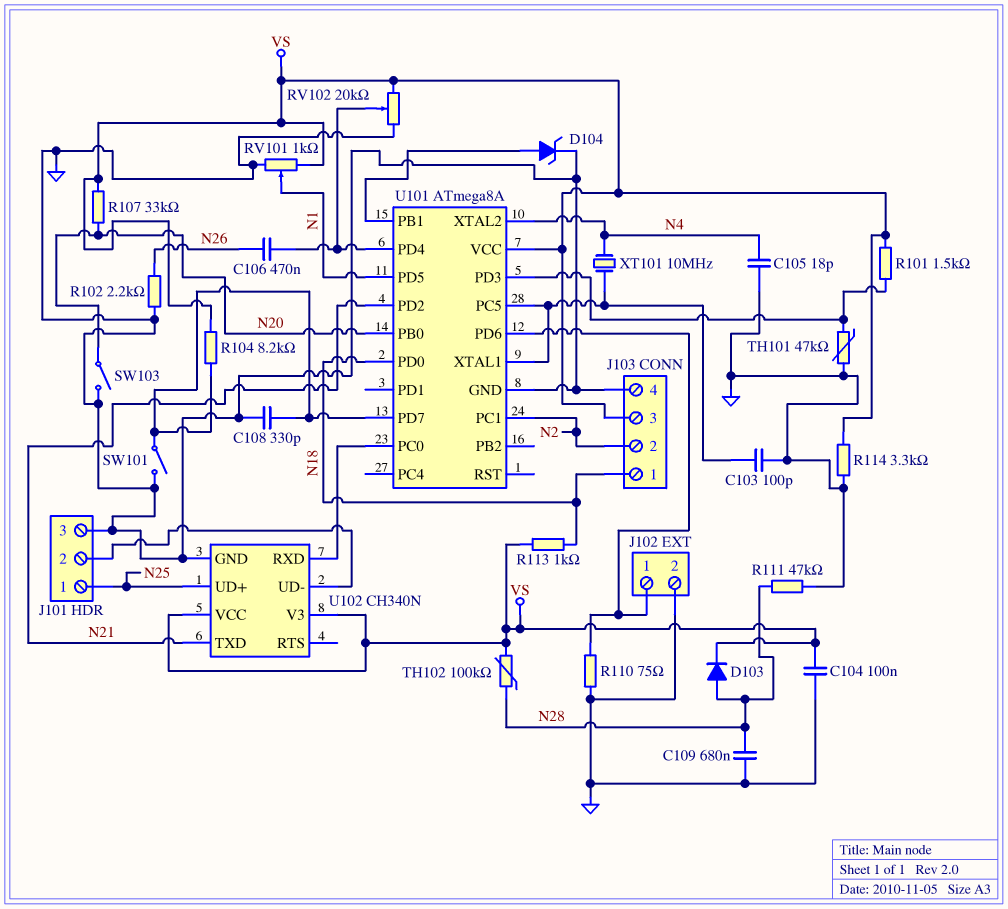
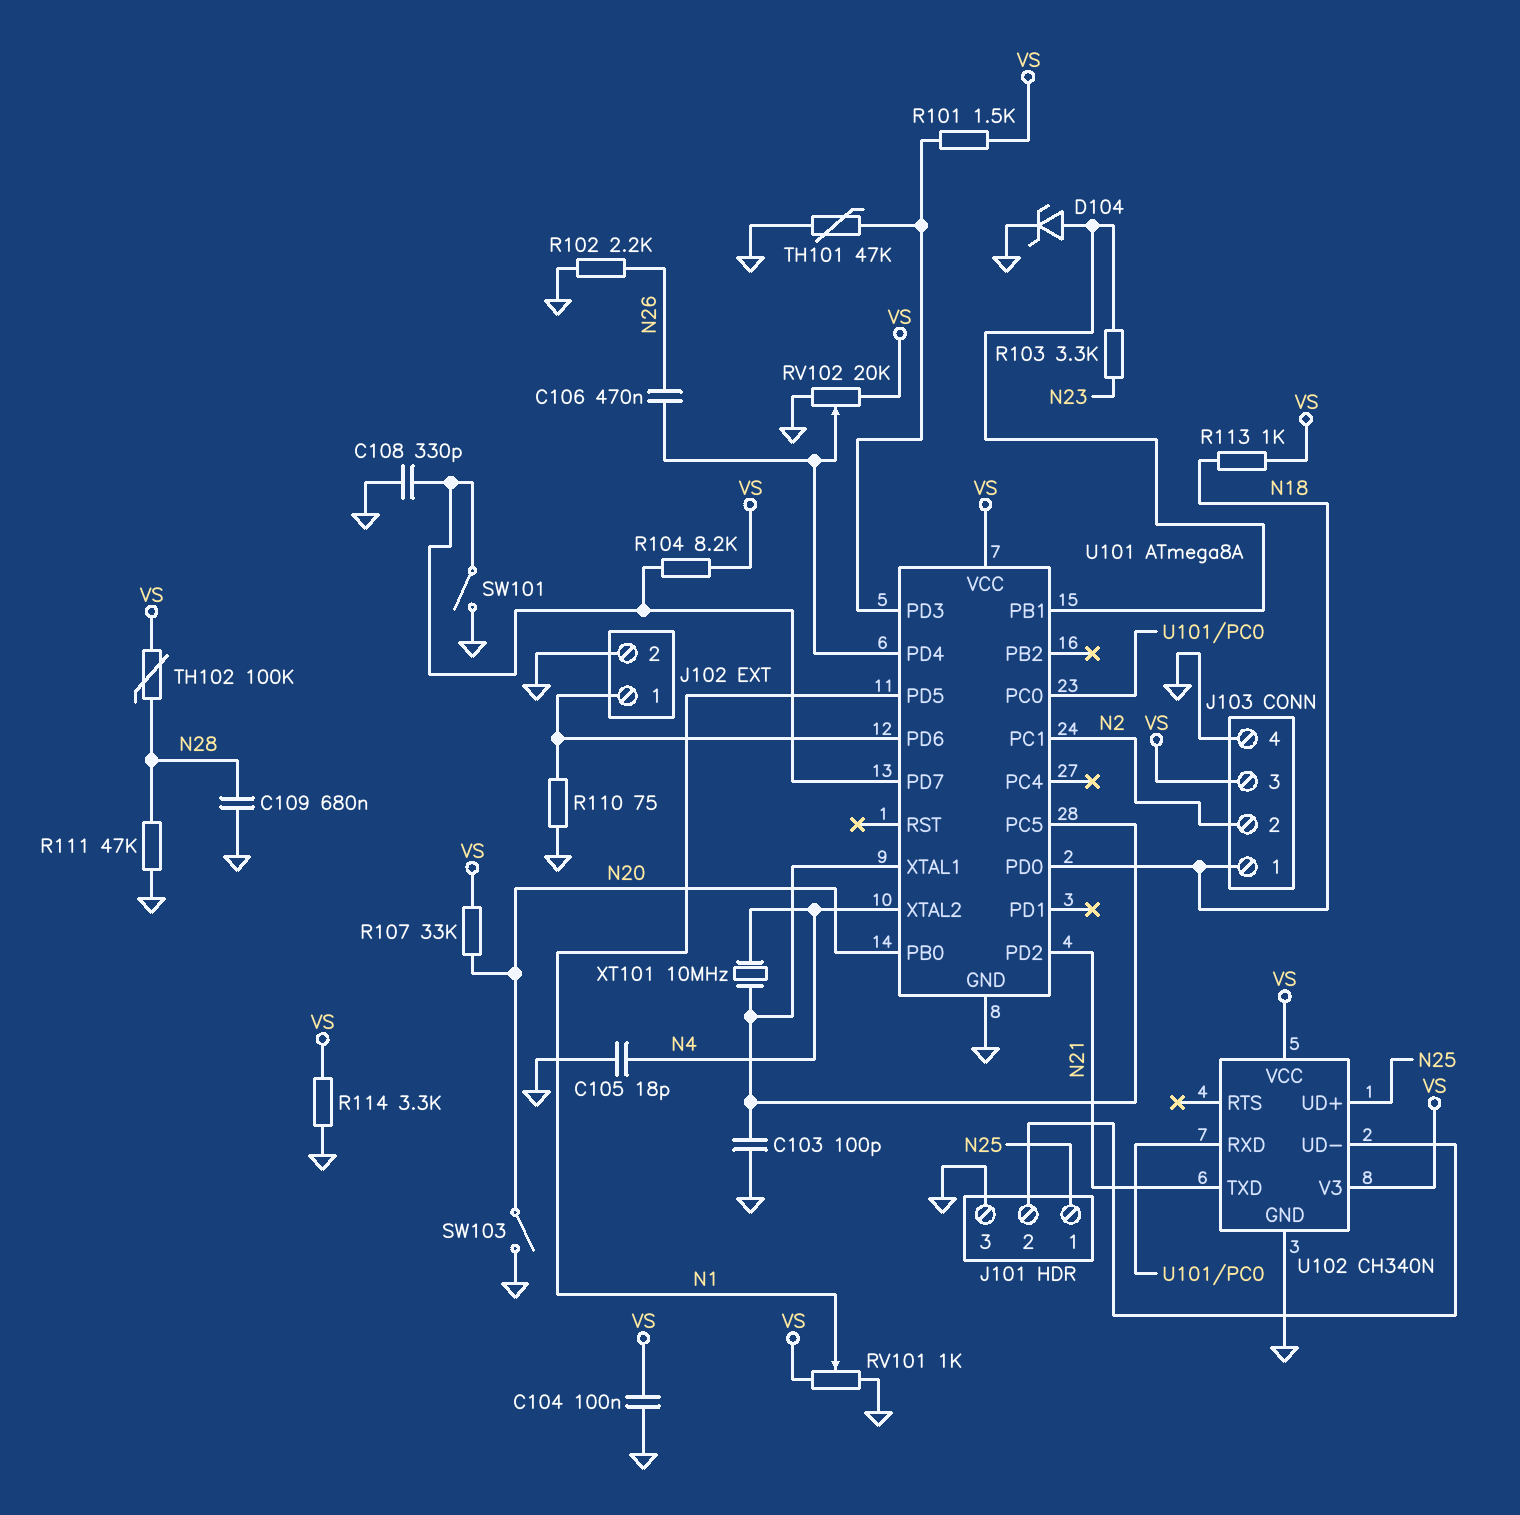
D103: diode (A N28, K VS) -> none
R103: none -> 3.3k (N23, U101/PB1)

